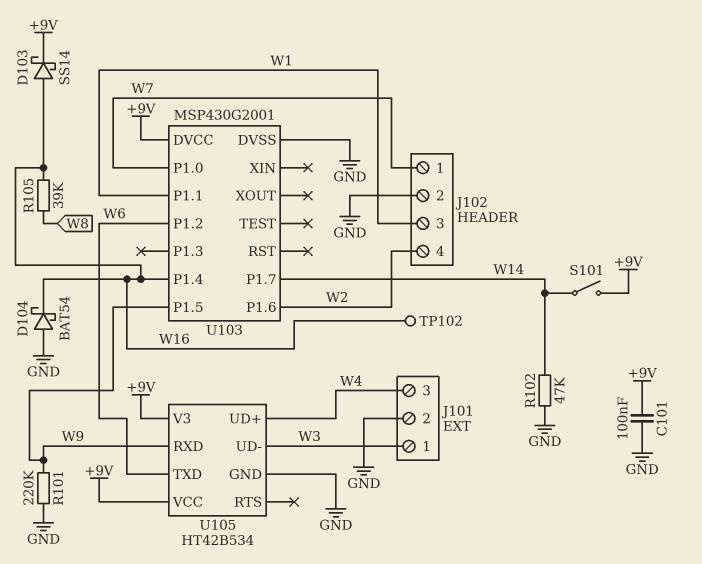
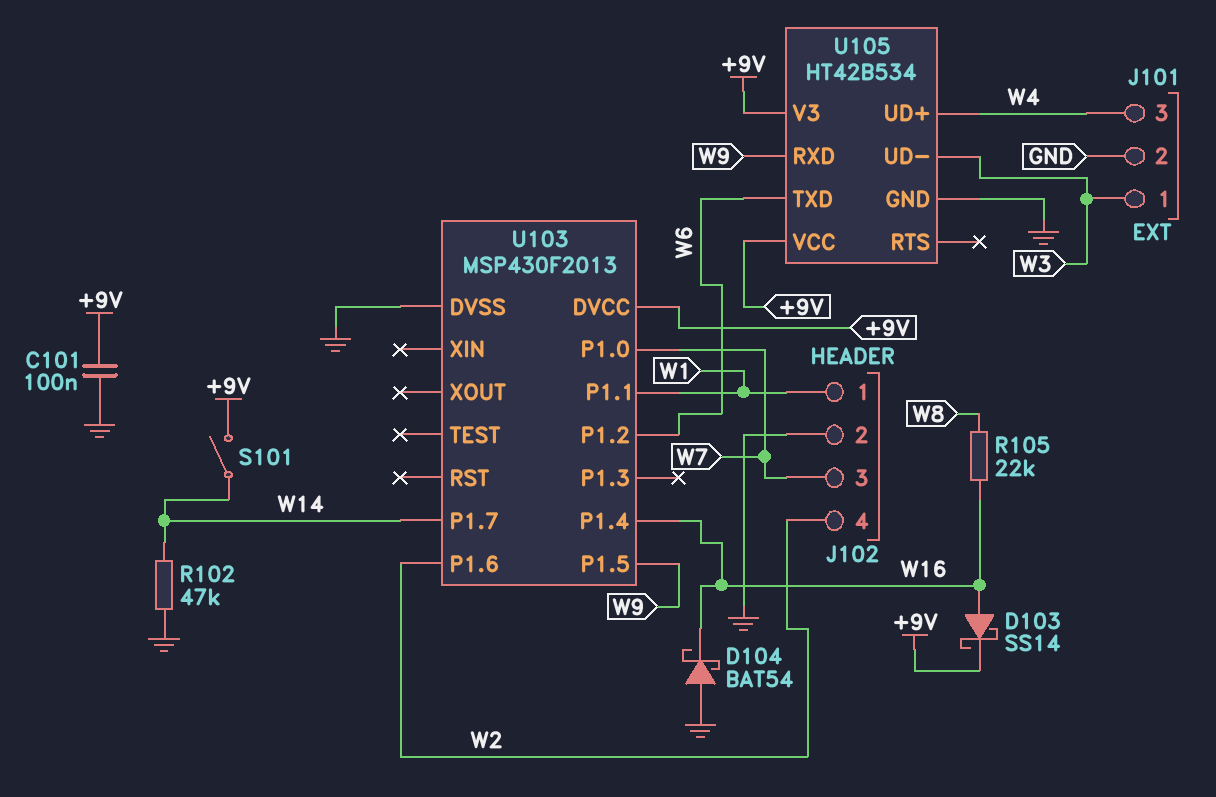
J102 pin 1: W7 -> W1
J102 pin 3: W1 -> W7
R101: 220k (GND, W9) -> none
R105: 39k (W8, W16) -> 22k (W8, W16)
TP102: test point (W16) -> none
U103: MSP430G2001 -> MSP430F2013

